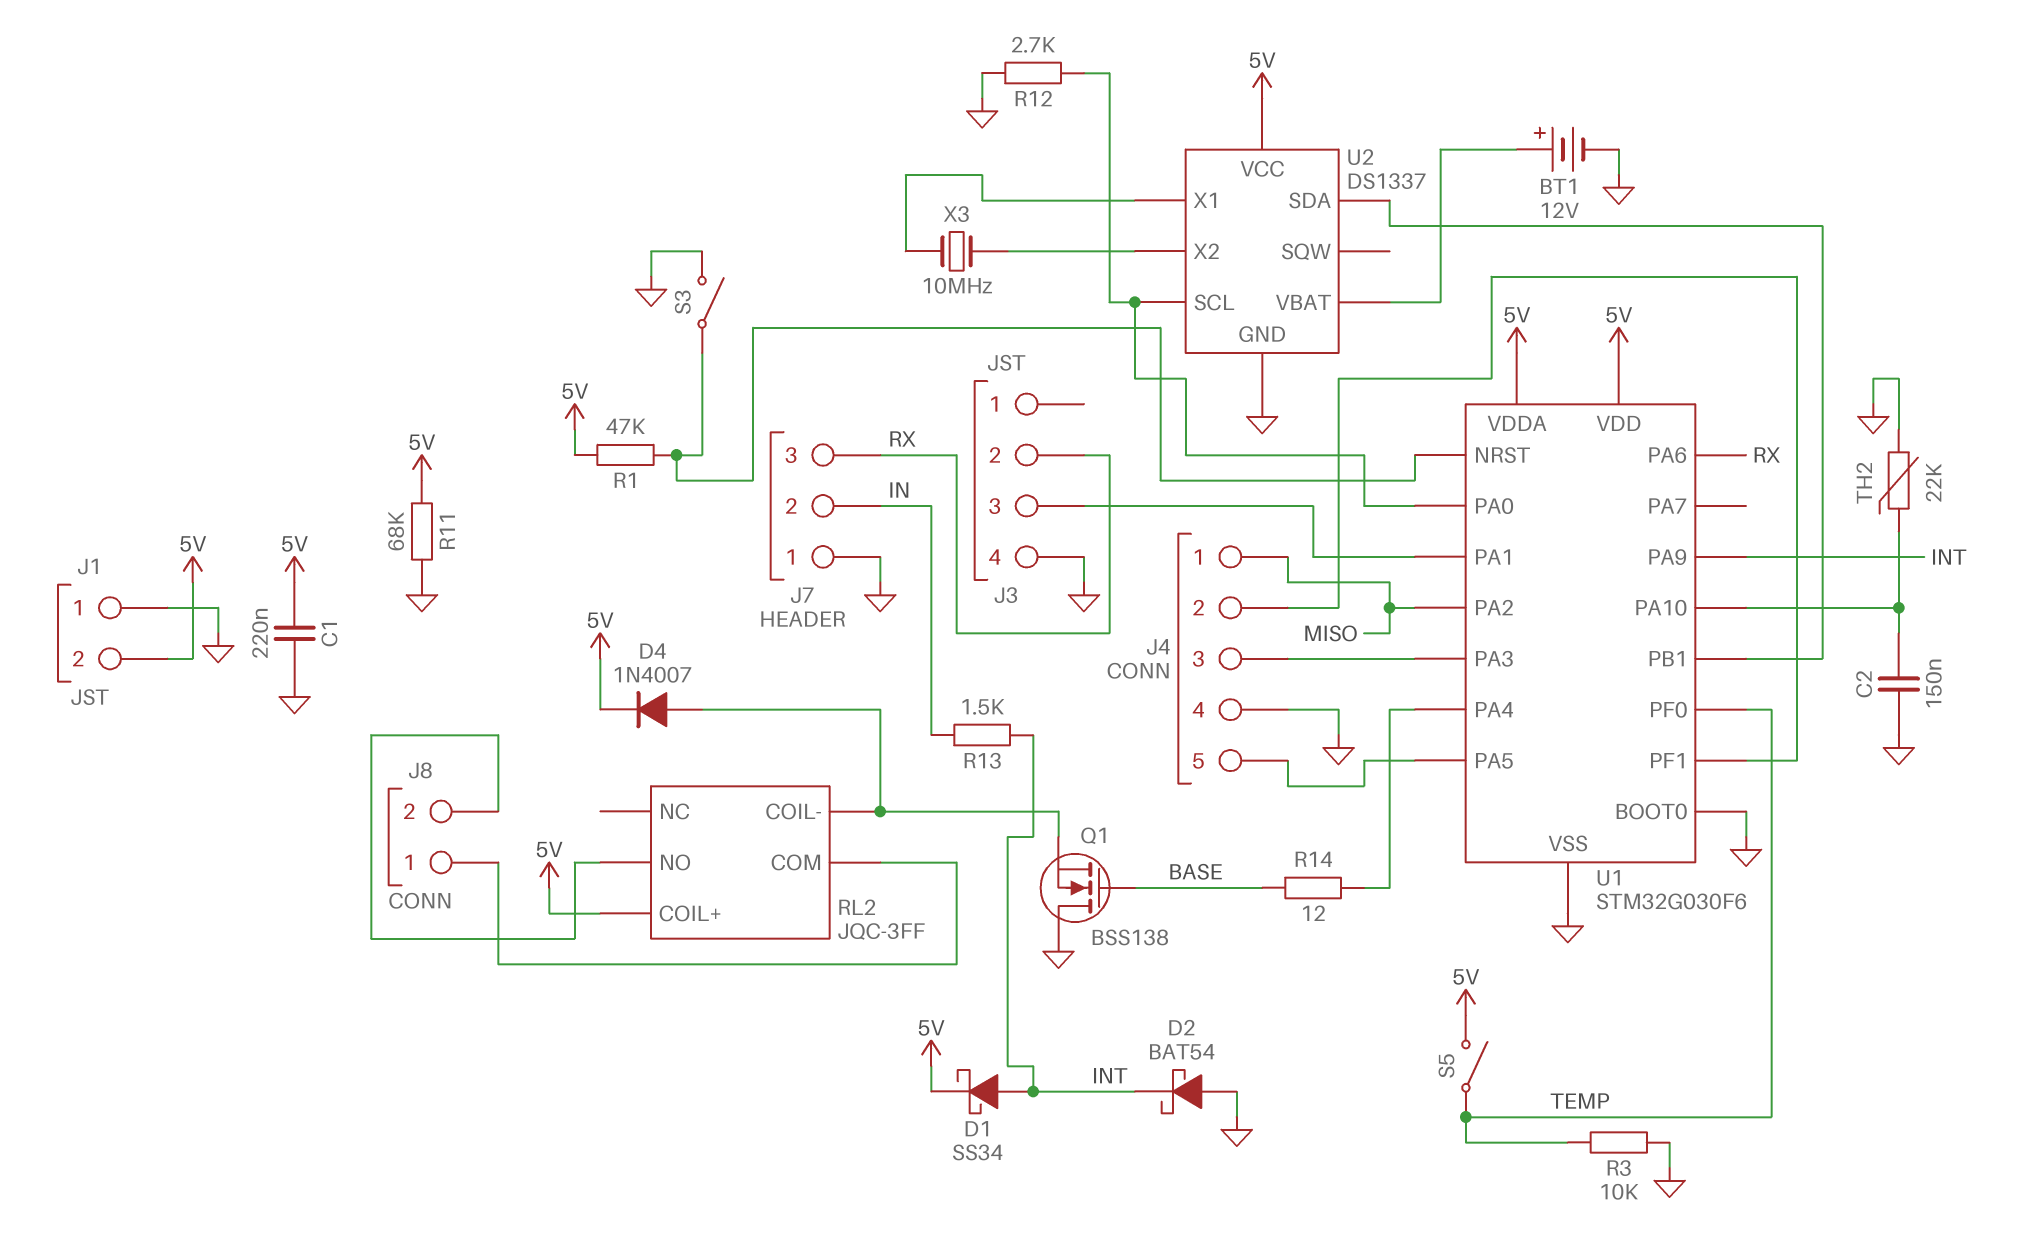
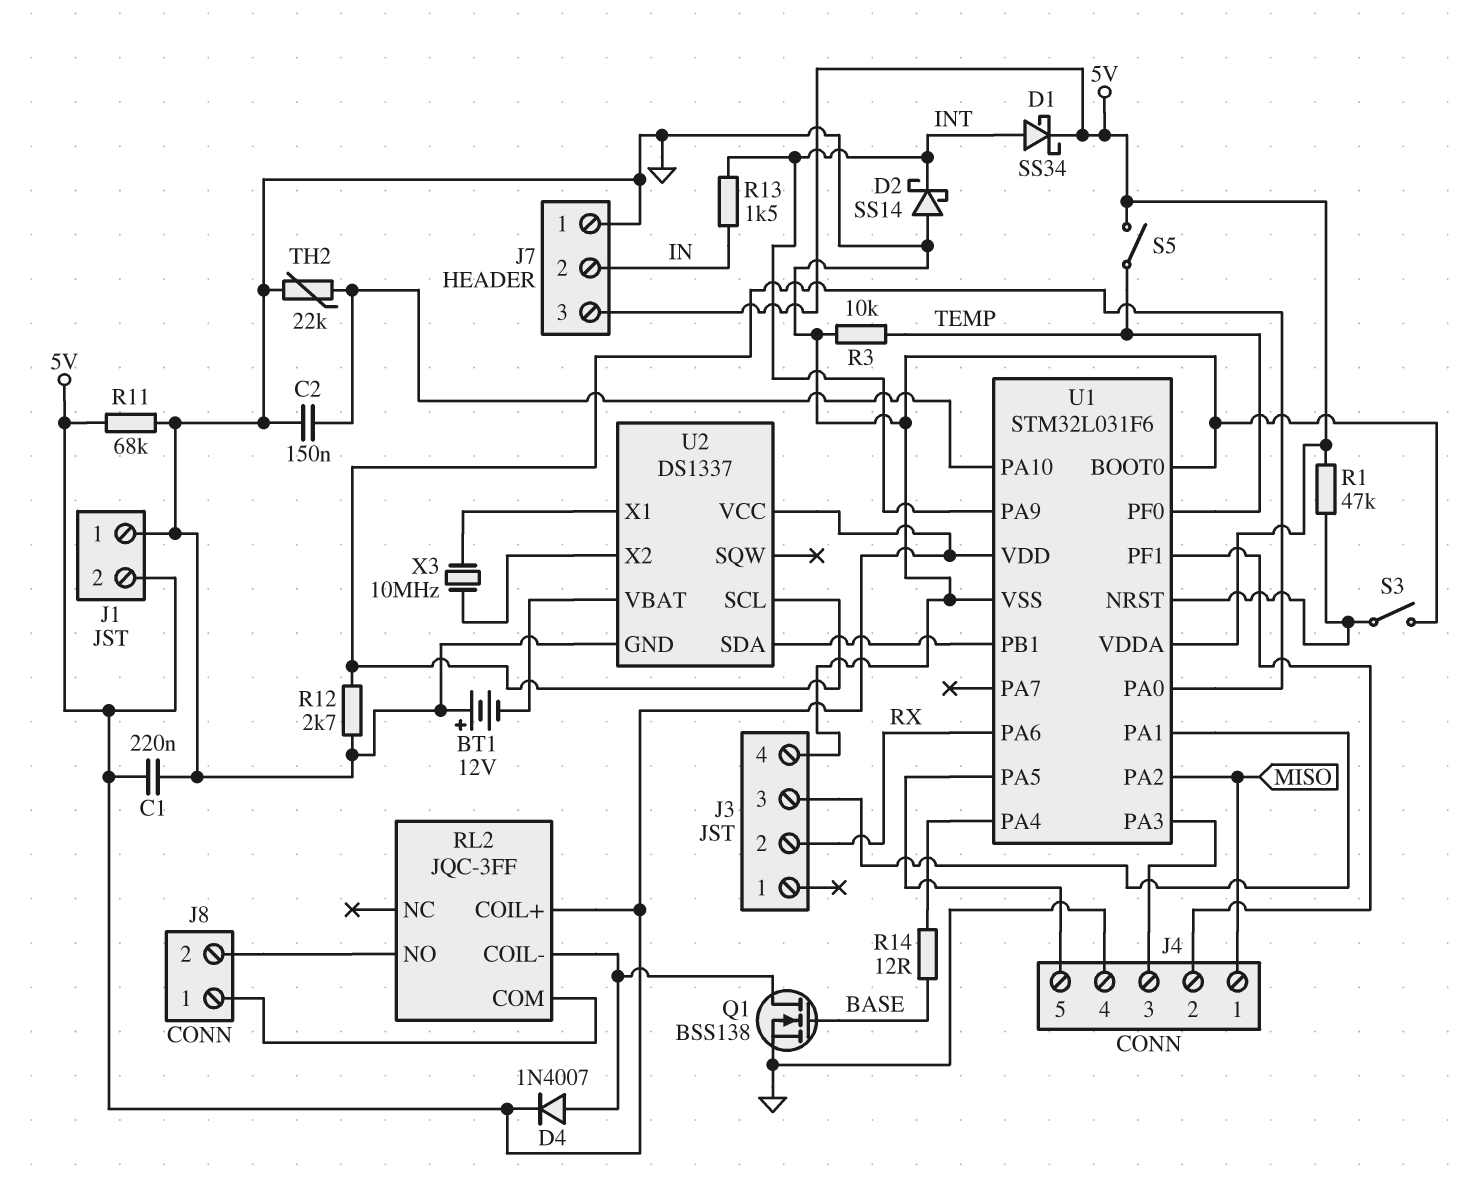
BT1: 12V (plus U2/VBAT, minus GND) -> 12V (plus GND, minus U2/VBAT)
D2: schottky BAT54 (A GND, K INT) -> schottky SS14 (A GND, K INT)
J7 pin 3: RX -> 5V
Q1: NMOS BSS138 (G BASE, D GND, S RL2/COIL-) -> NMOS BSS138 (G BASE, D RL2/COIL-, S GND)
U1: STM32G030F6 -> STM32L031F6

